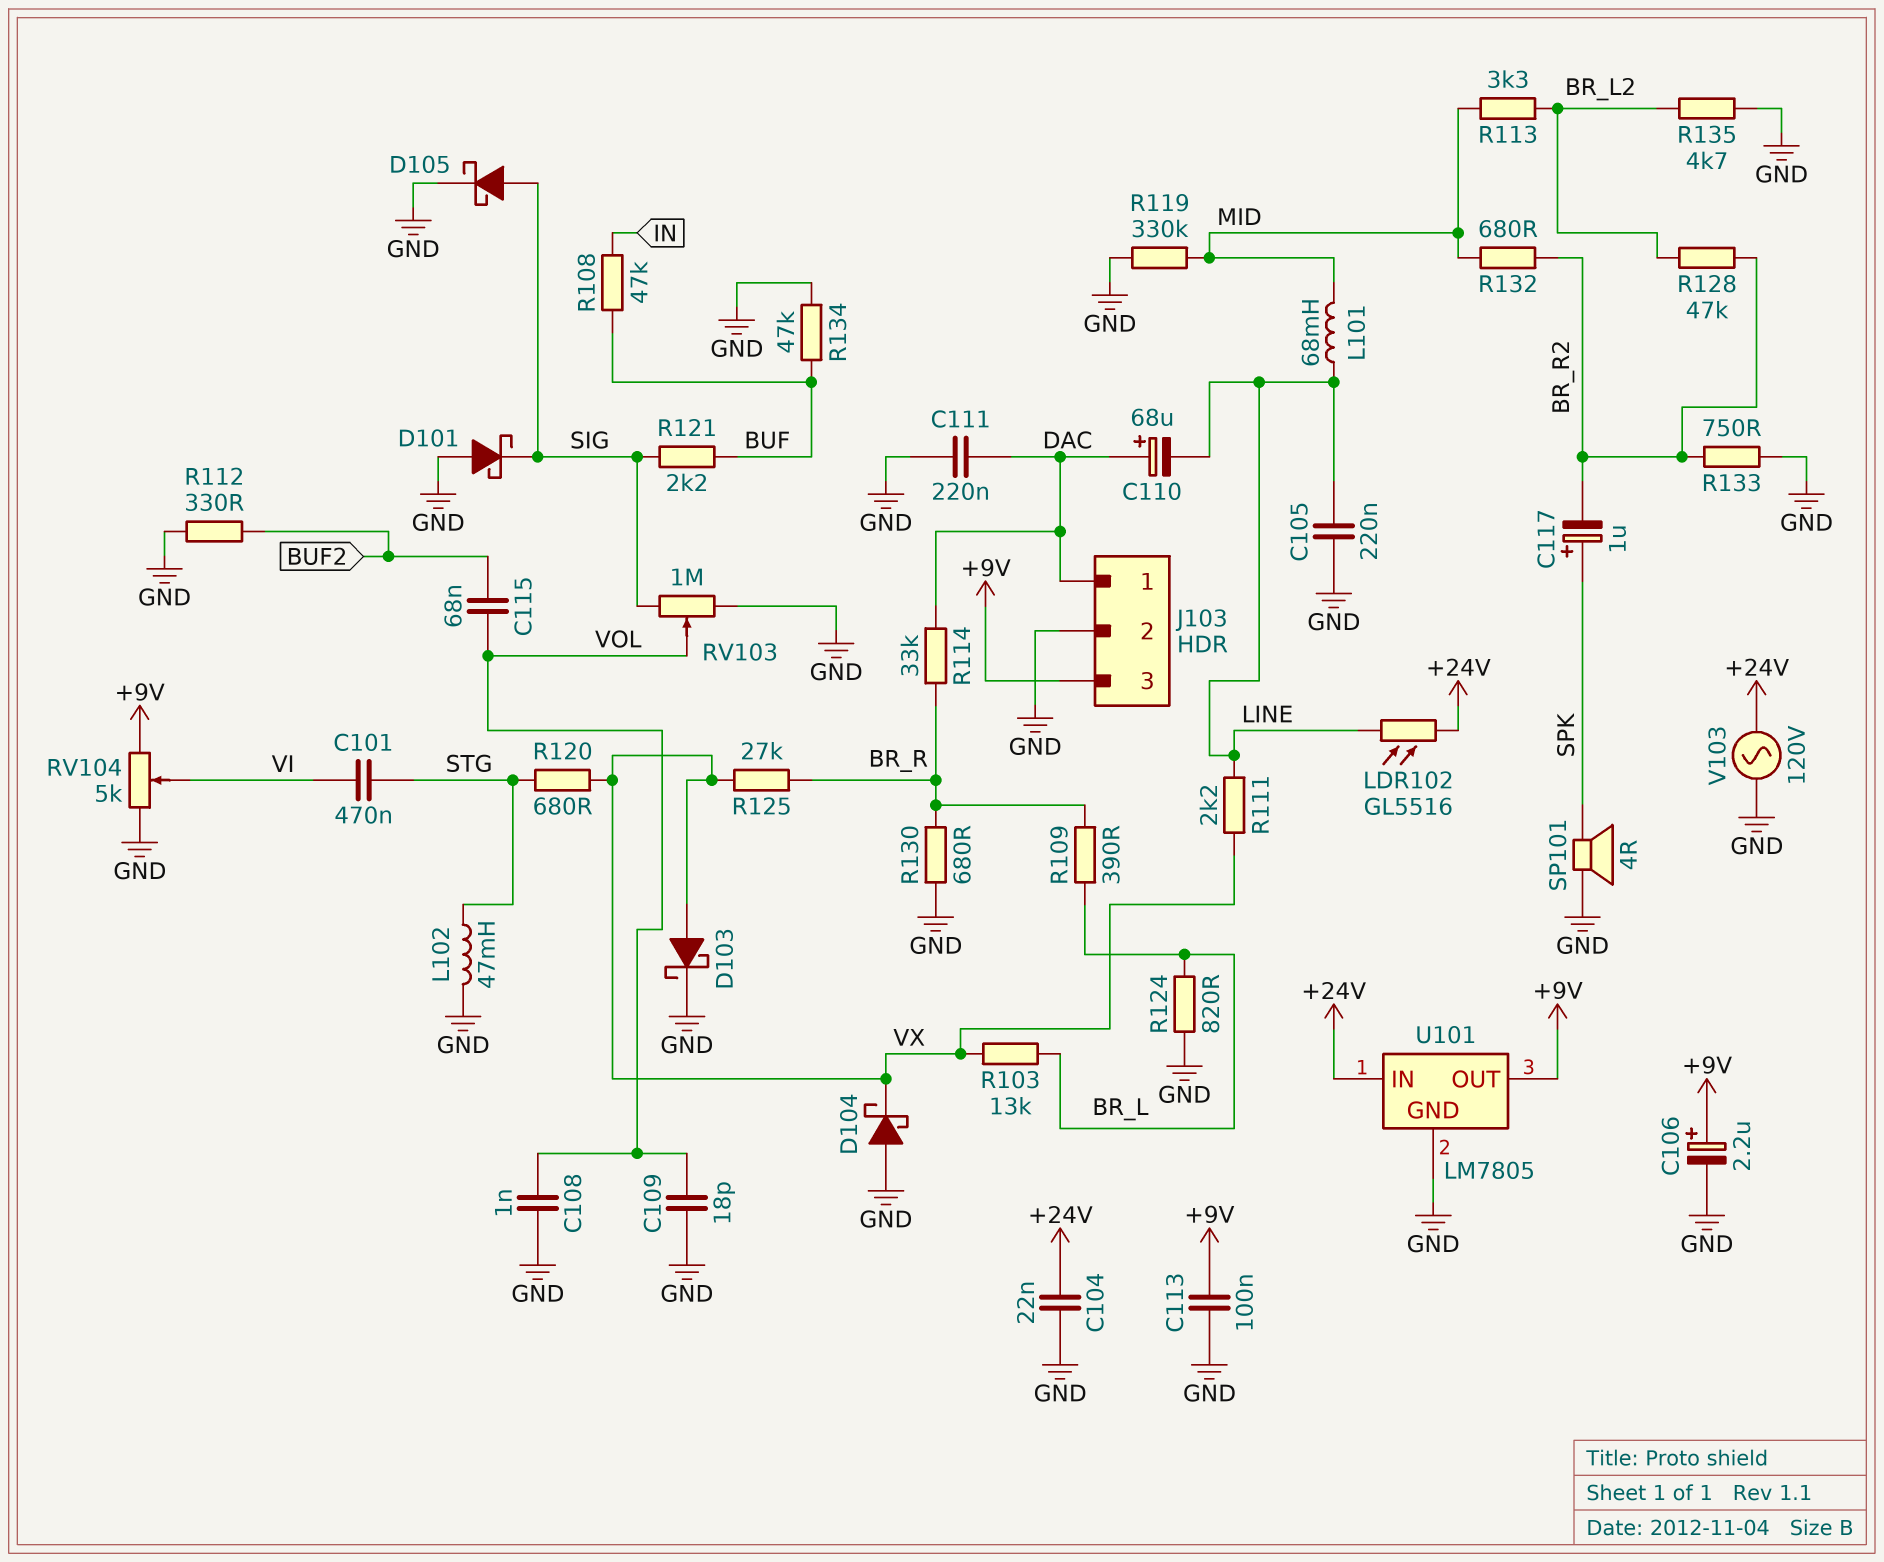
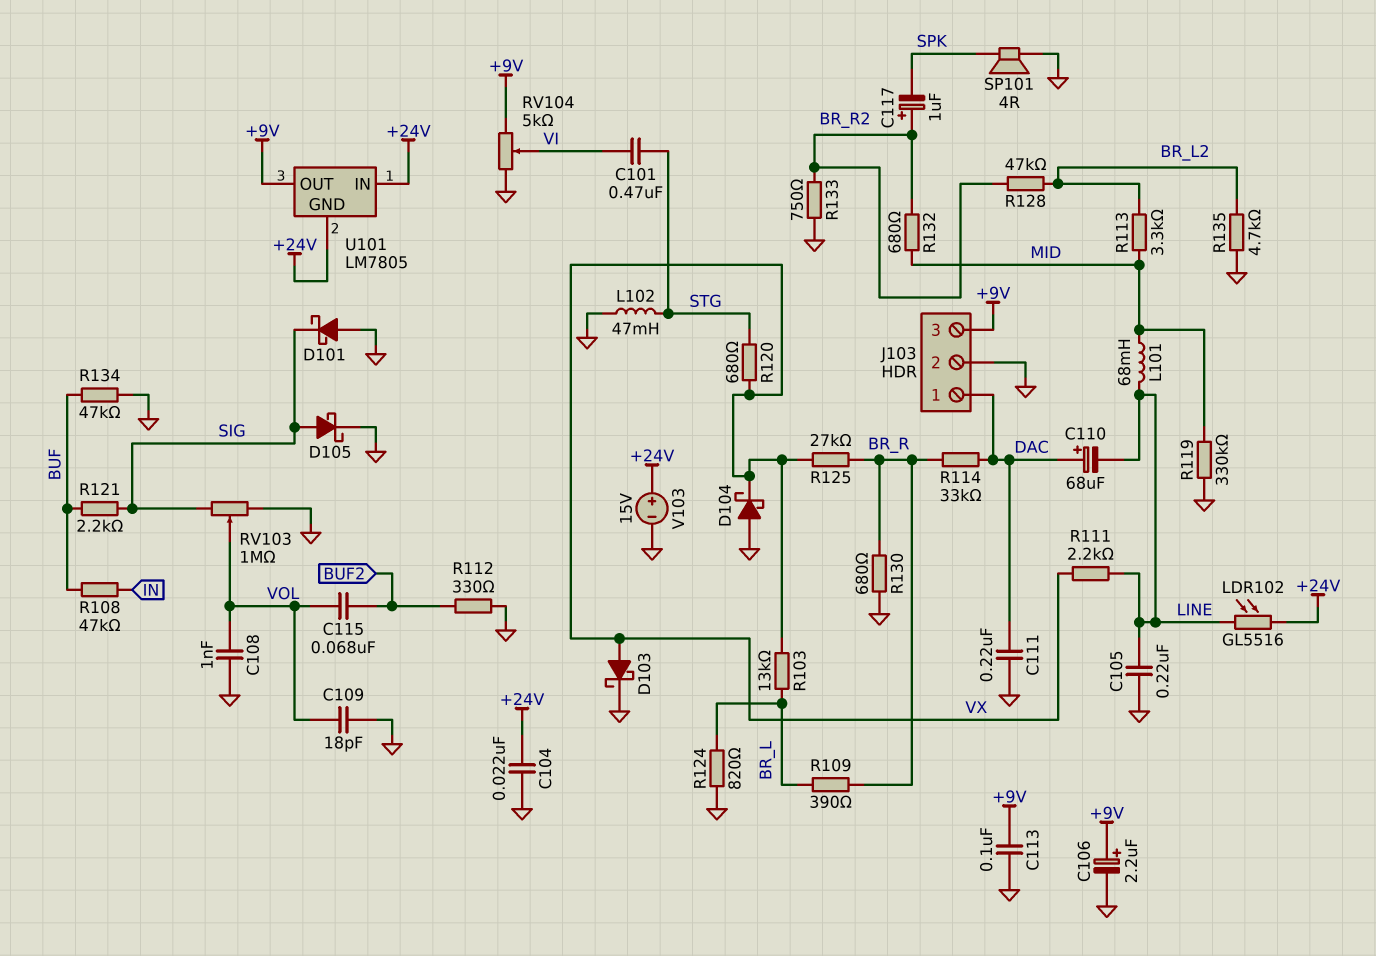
C117: 1uF (plus SPK, minus BR_R2) -> 1uF (plus BR_R2, minus SPK)
U101 pin GND: GND -> +24V
V103: AC 120V (+24V, GND) -> 15V (plus +24V, minus GND)

